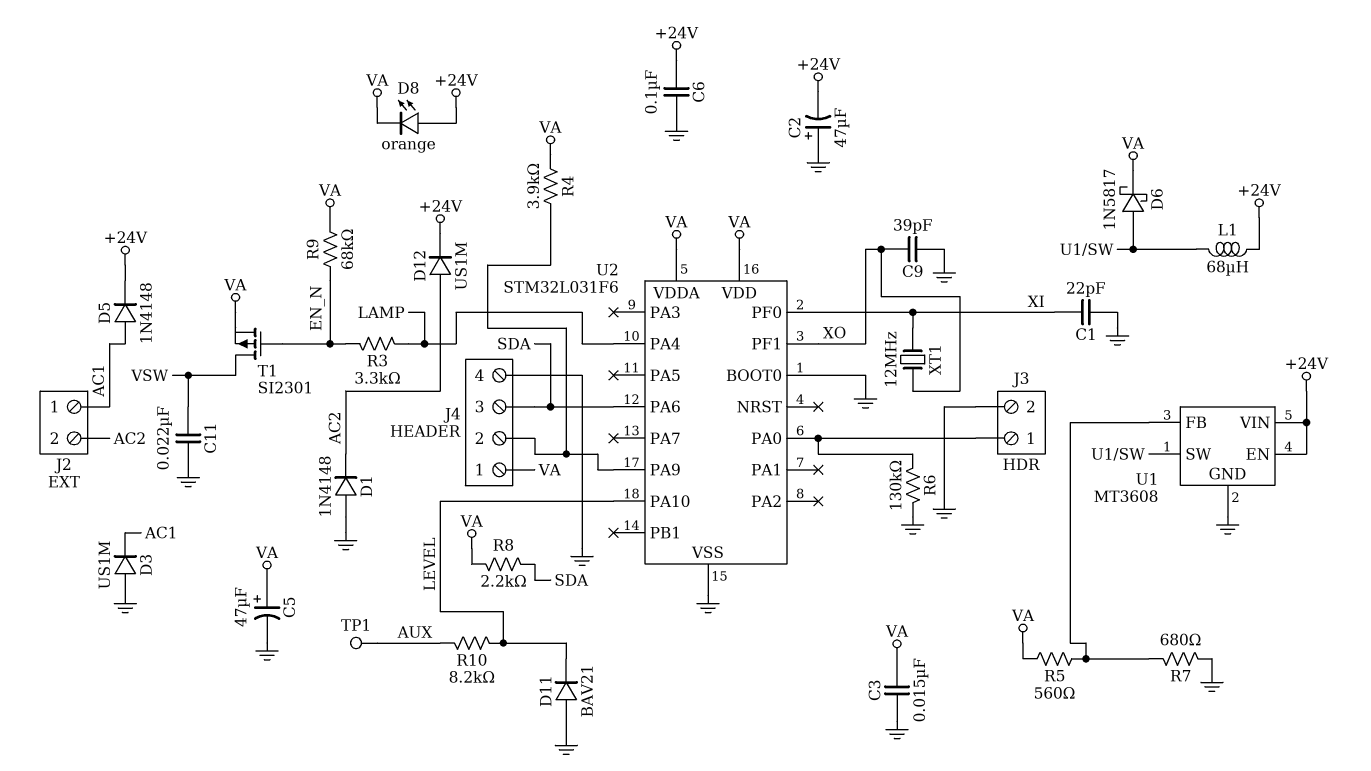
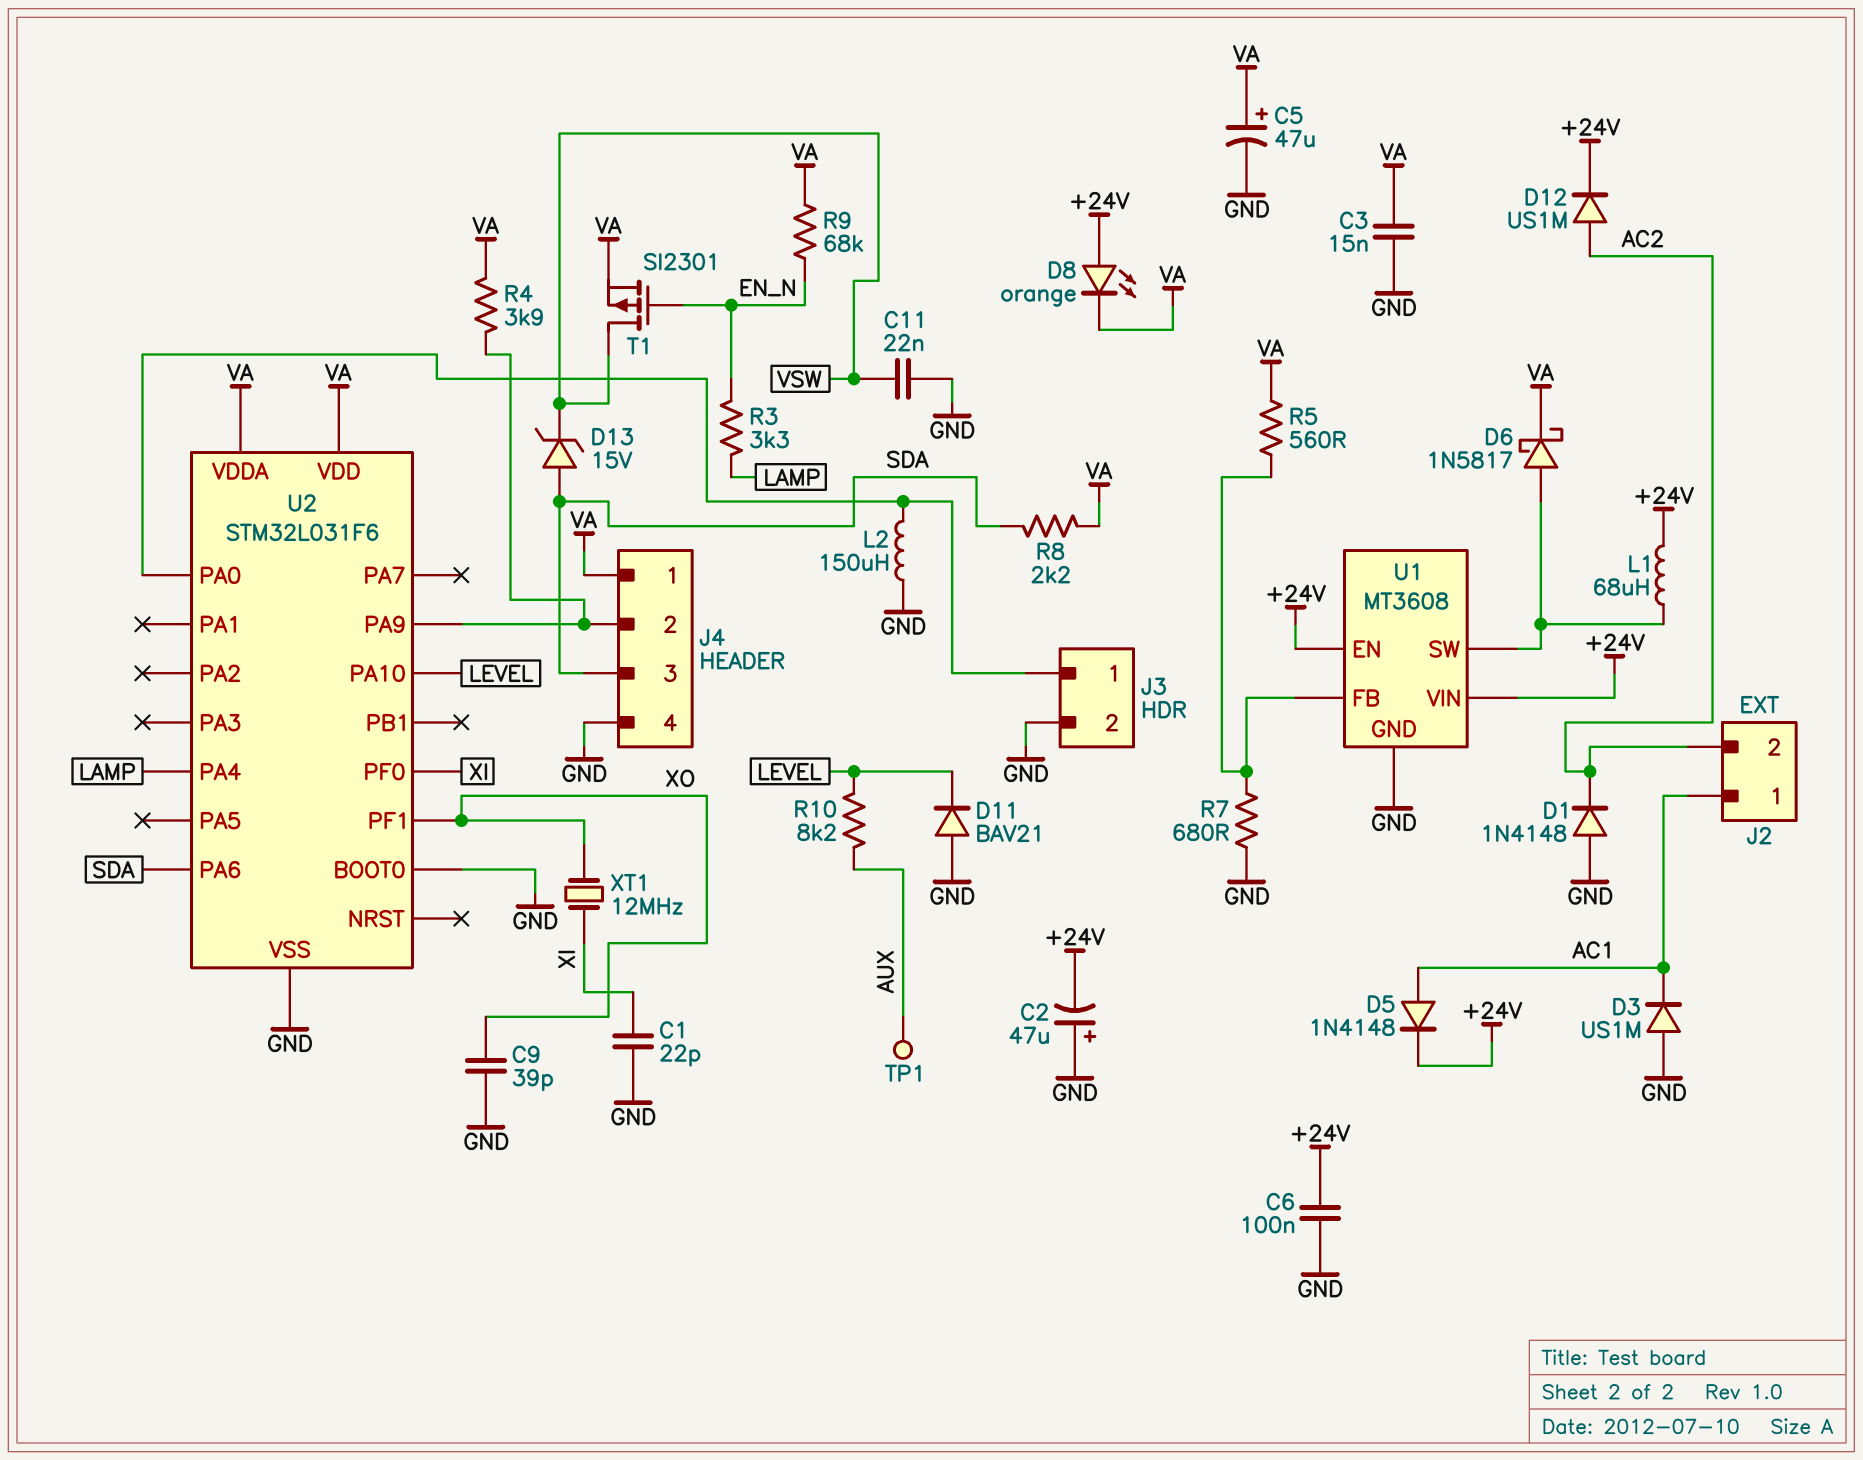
D13: none -> zener 15V (A SDA, K VSW)
L2: none -> 150uH (GND, J3/1)
R6: 130k (GND, J3/1) -> none

